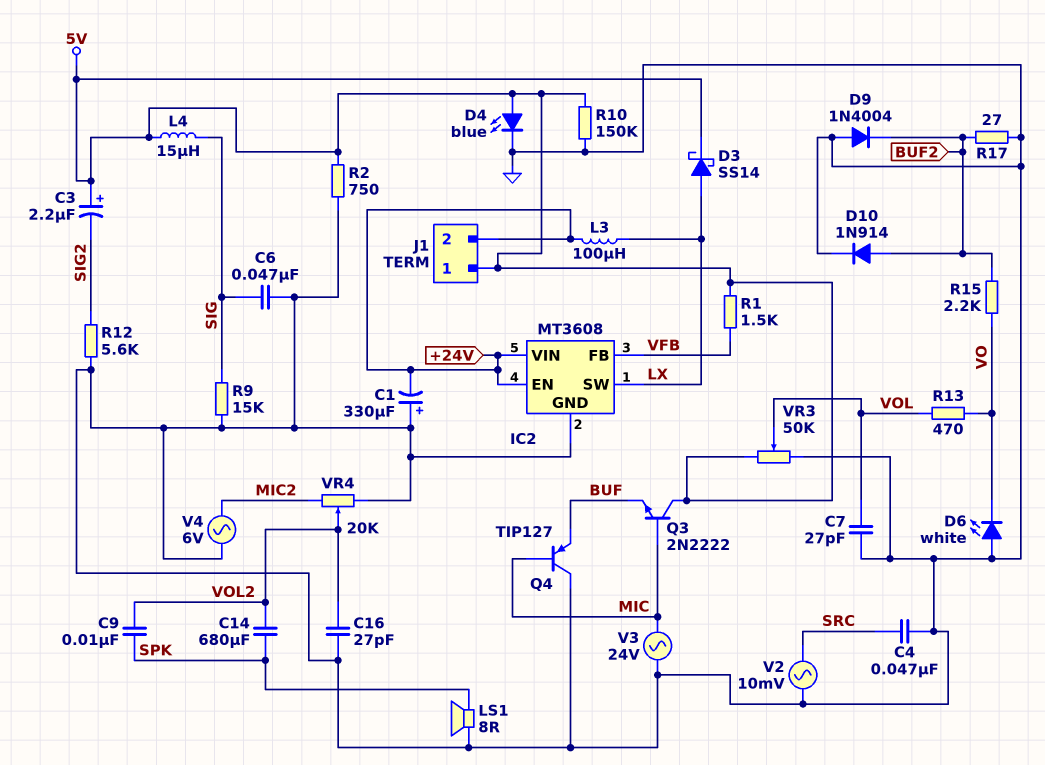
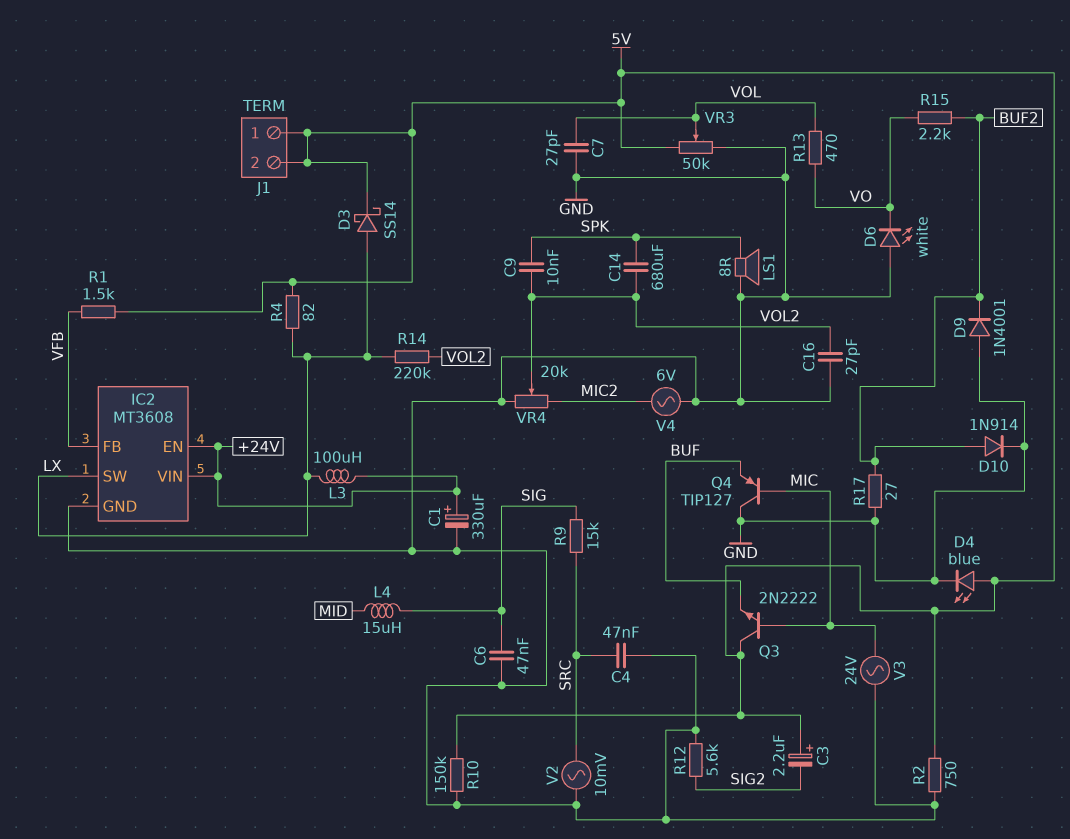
C1: 330uF (plus GND, minus +24V) -> 330uF (plus +24V, minus GND)
D9: diode 1N4004 (A GND, K BUF2) -> diode 1N4001 (A GND, K BUF2)
J1 pin 2: +24V -> 5V
L4: 15uH (5V, SIG) -> 15uH (MID, SIG)
R4: none -> 82 (5V, LX)
R9: 15k (GND, SIG) -> 15k (SIG, SRC)
R14: none -> 220k (LX, VOL2)

